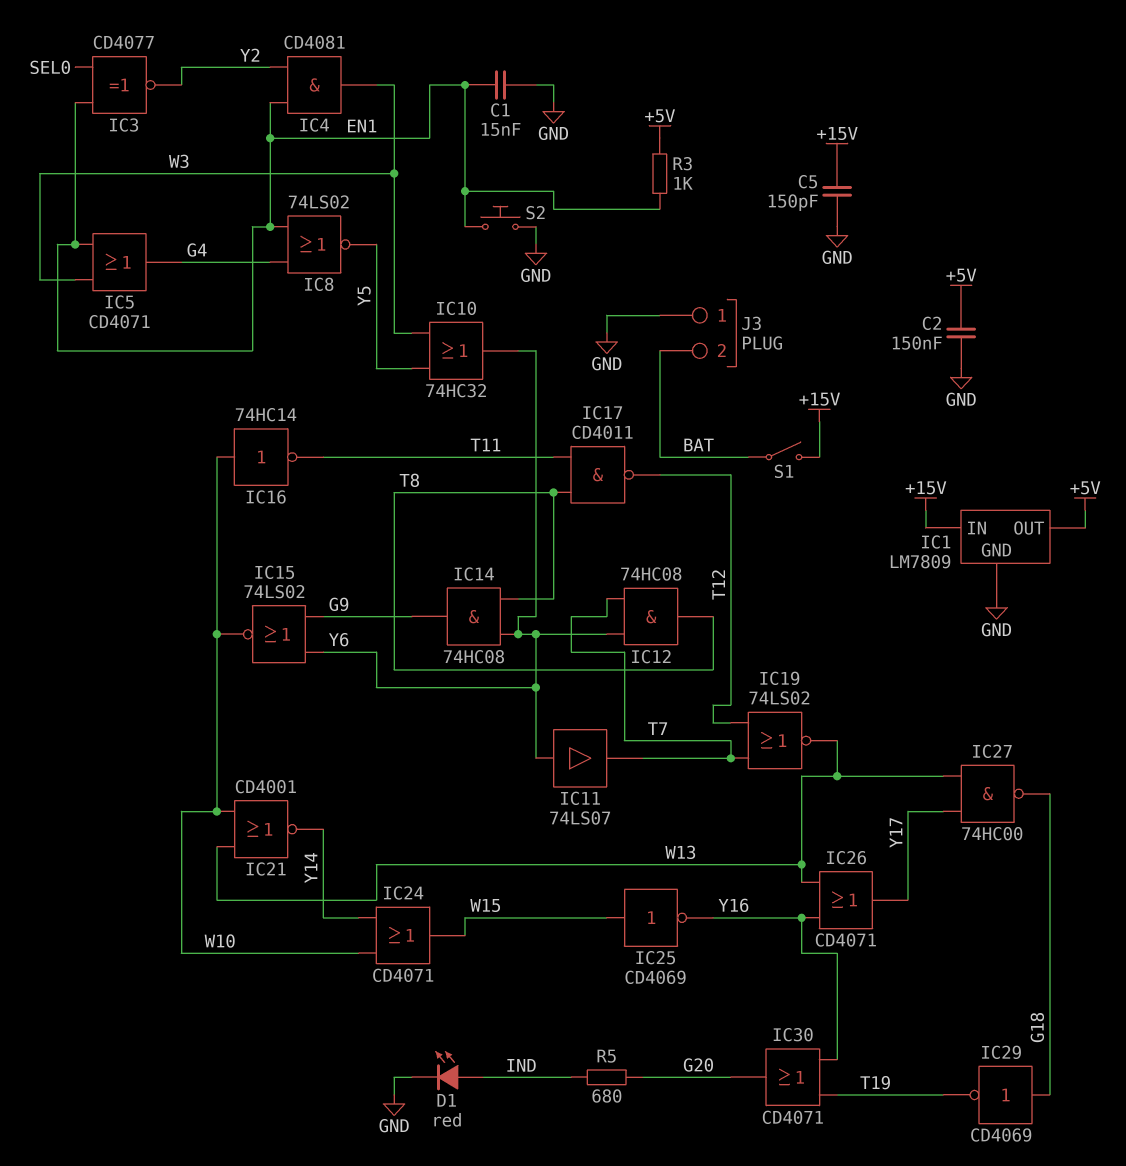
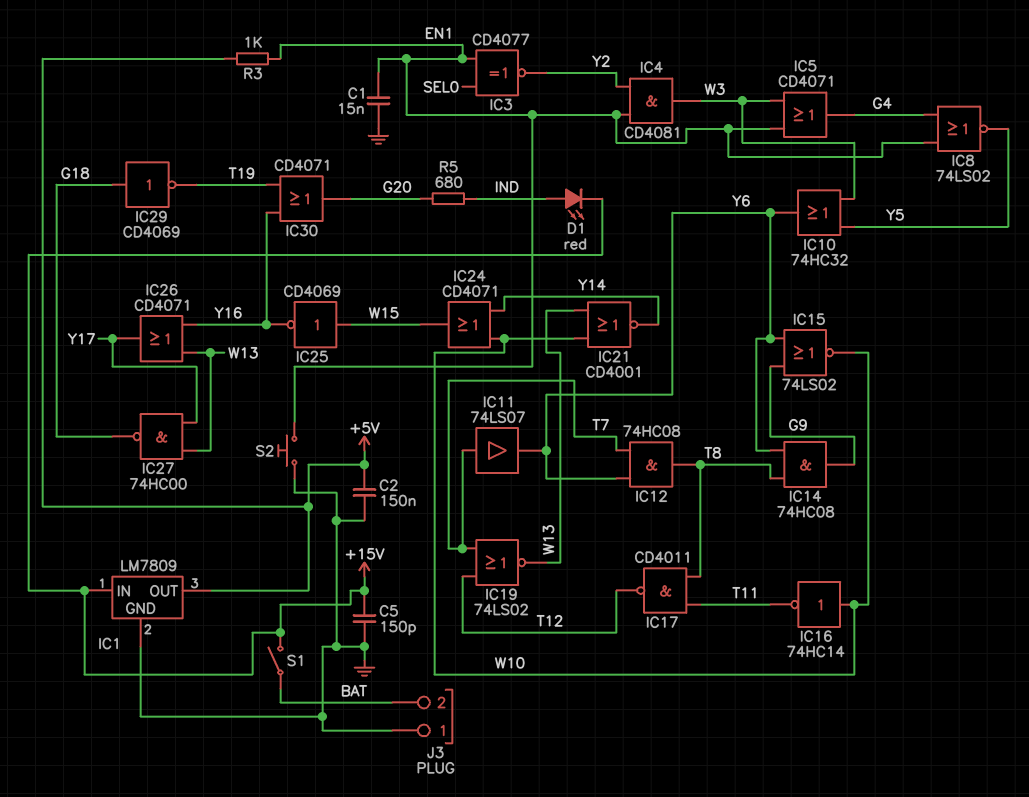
D1: LED red (A IND, K GND) -> LED red (A IND, K +15V)
IC11: buffer 74LS07 (in Y6, out T7) -> buffer 74LS07 (in T7, out Y6)

